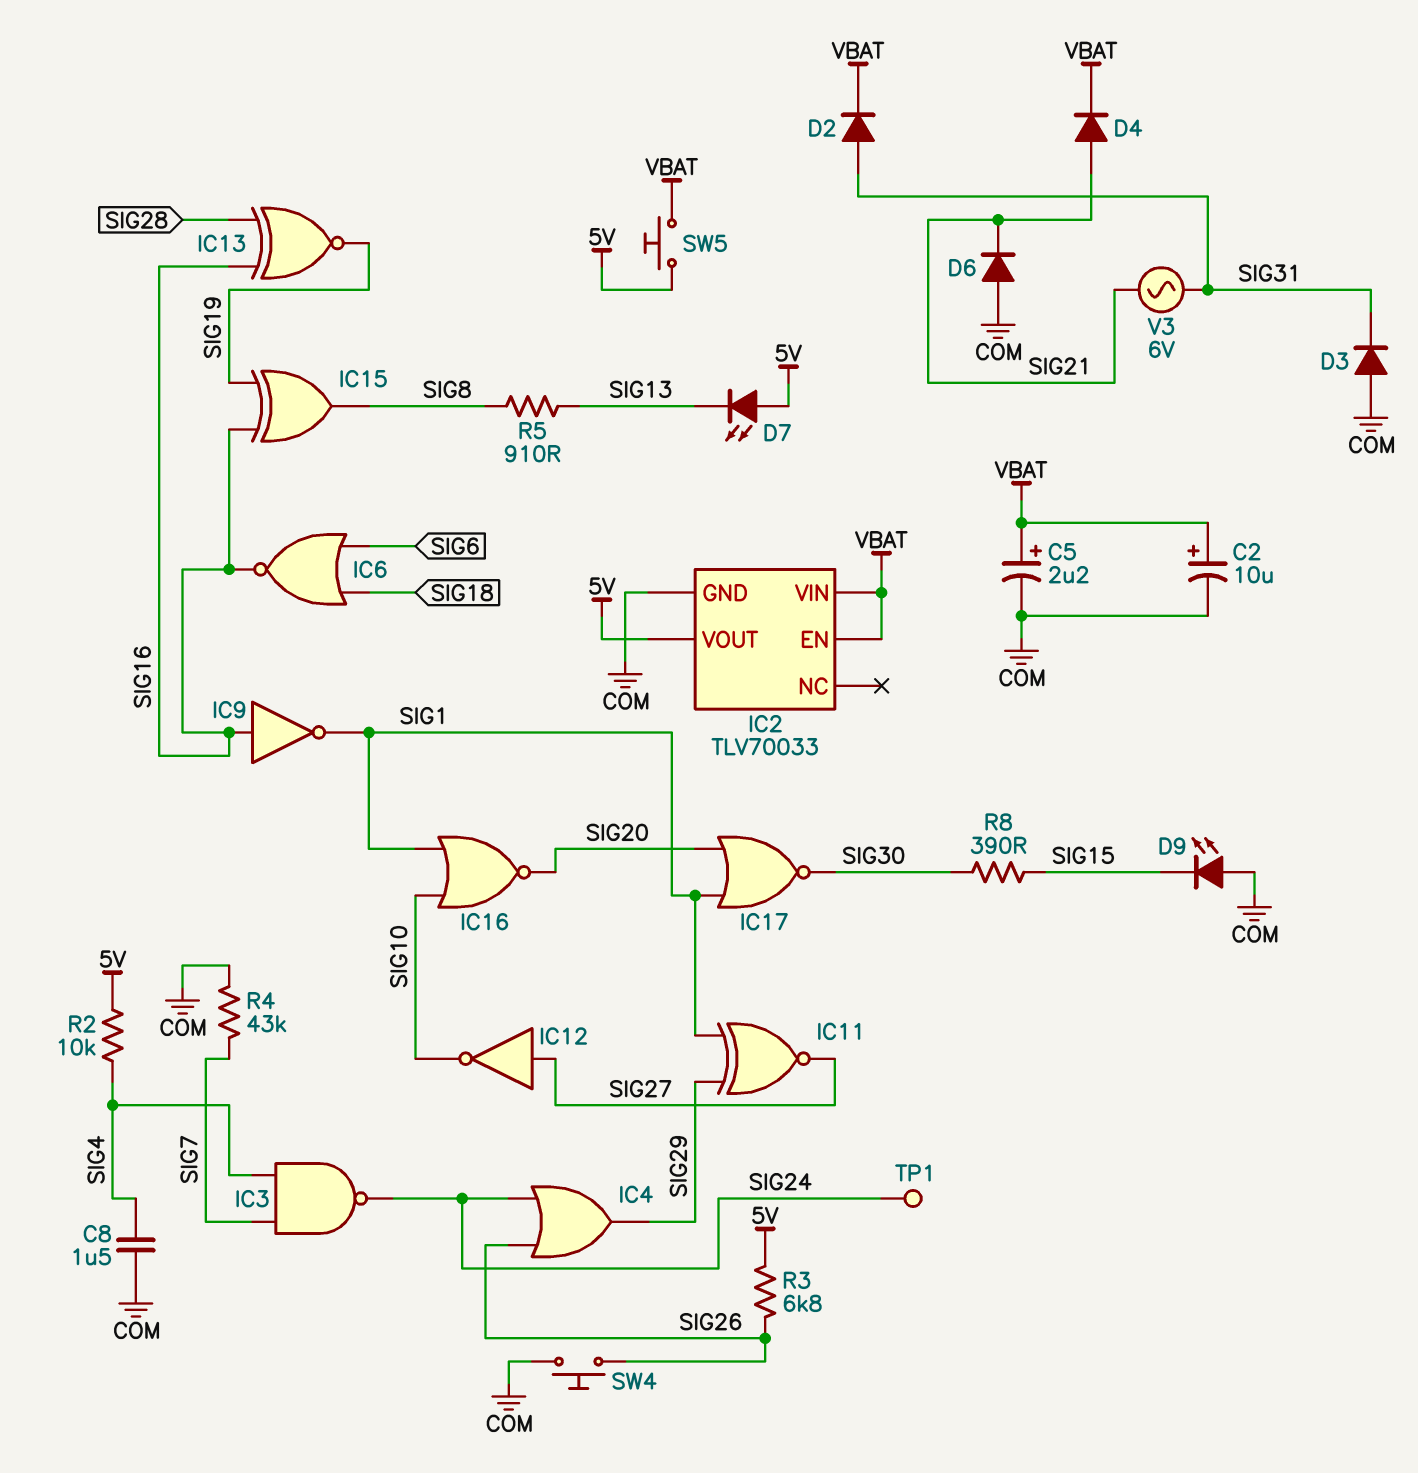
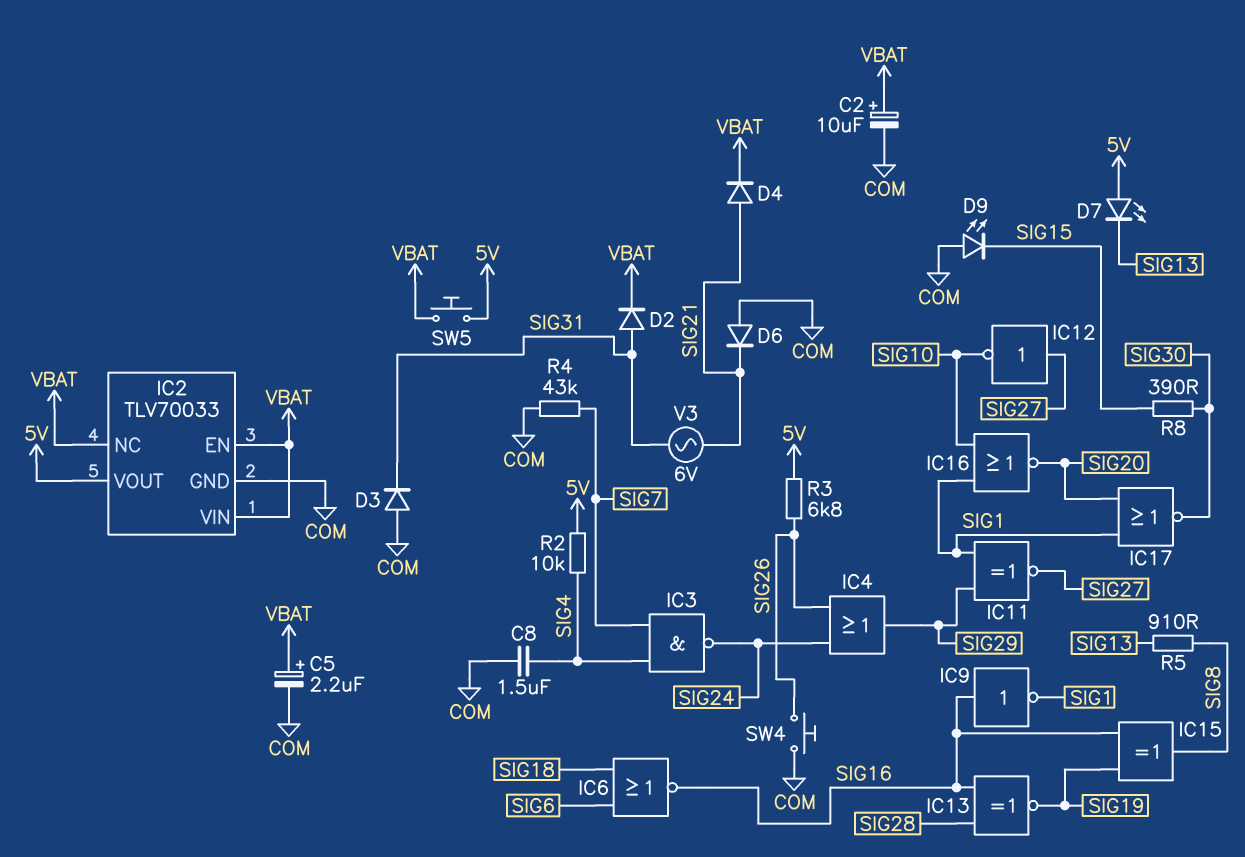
IC2 pin NC: none -> VBAT
TP1: test point (SIG24) -> none

